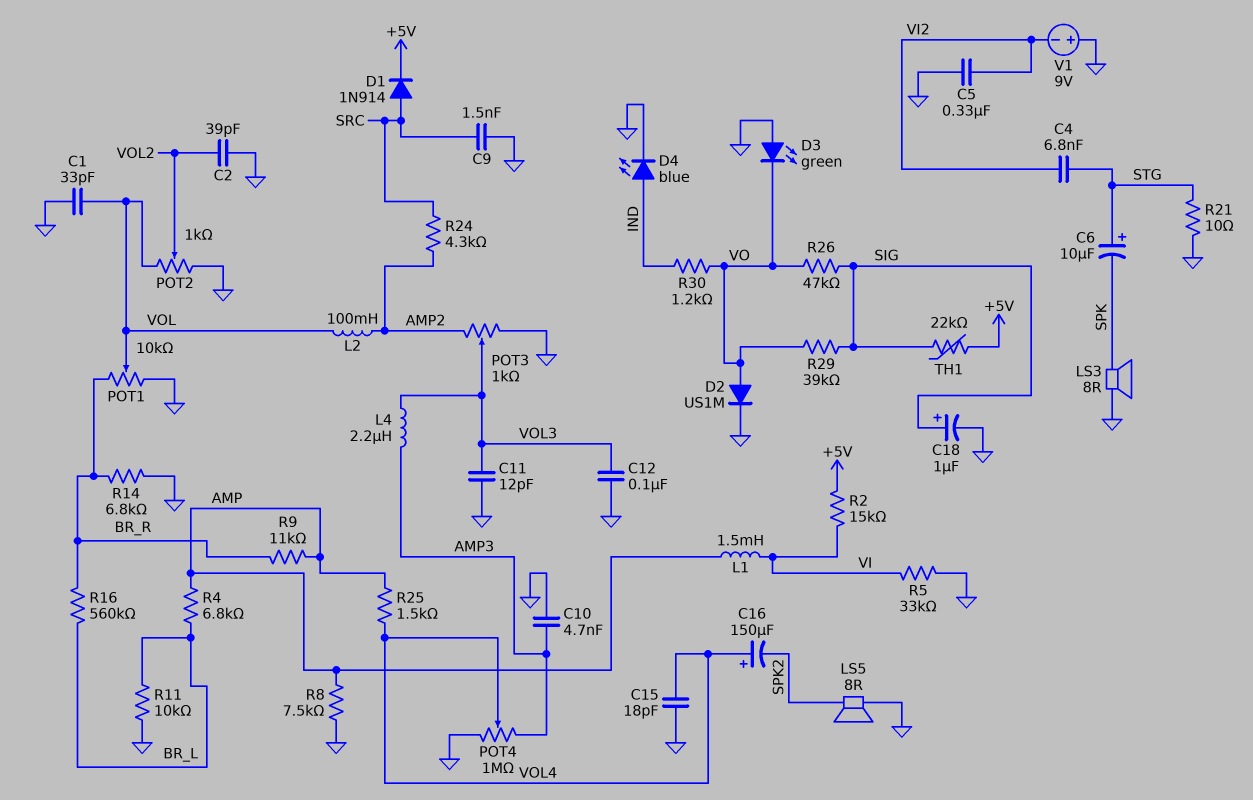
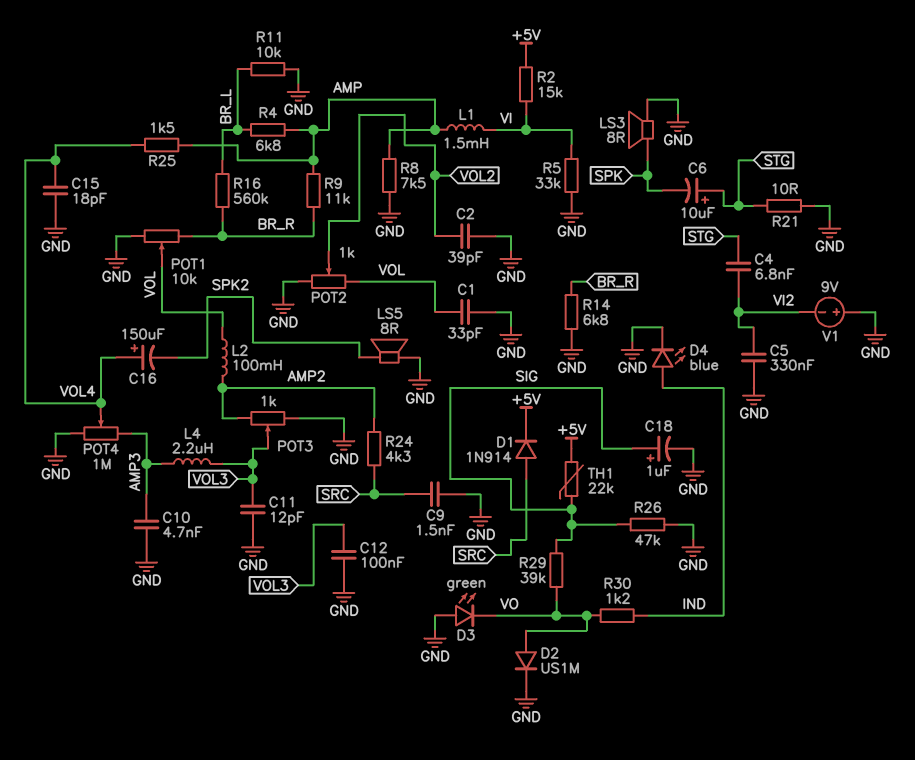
R26: 47k (SIG, VO) -> 47k (GND, SIG)

